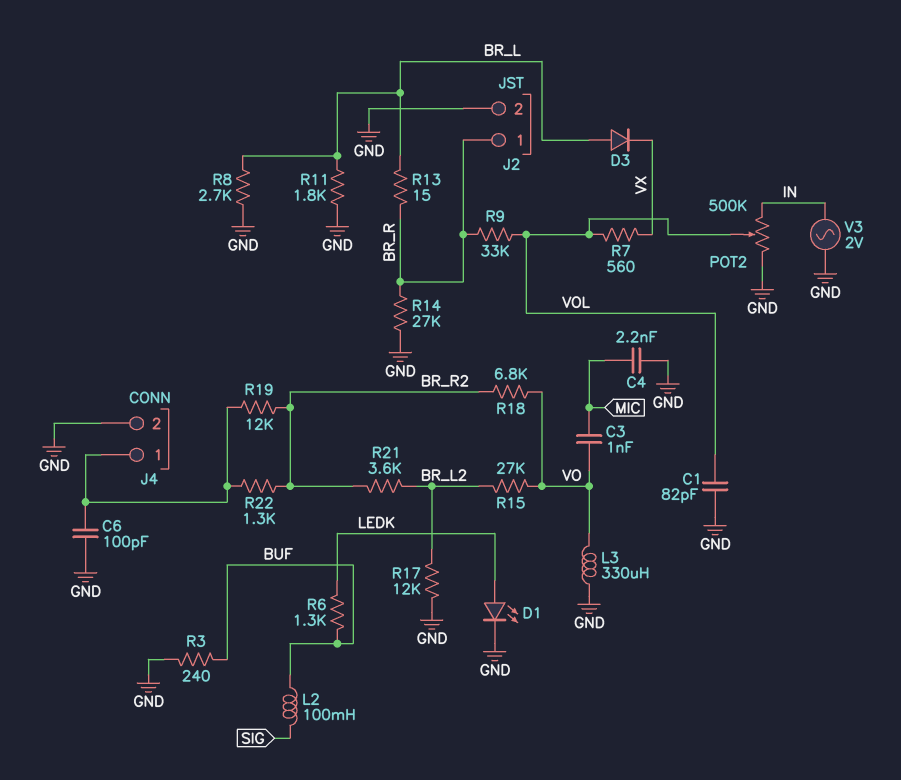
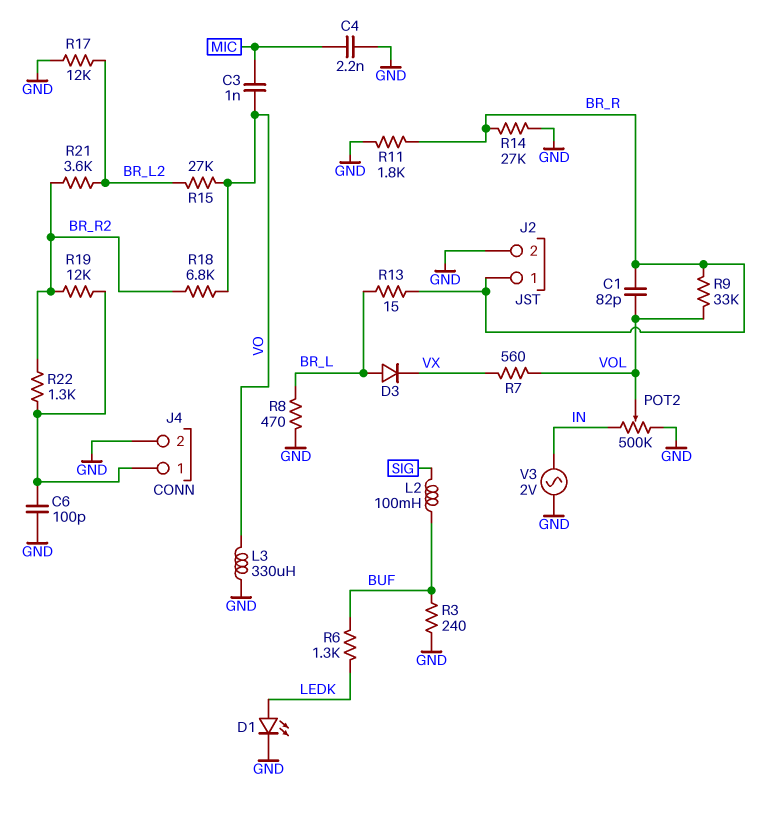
C1: 82pF (GND, VOL) -> 82pF (BR_R, VOL)
R8: 2.7k (BR_L, GND) -> 470 (BR_L, GND)
R11: 1.8k (BR_L, GND) -> 1.8k (BR_R, GND)

